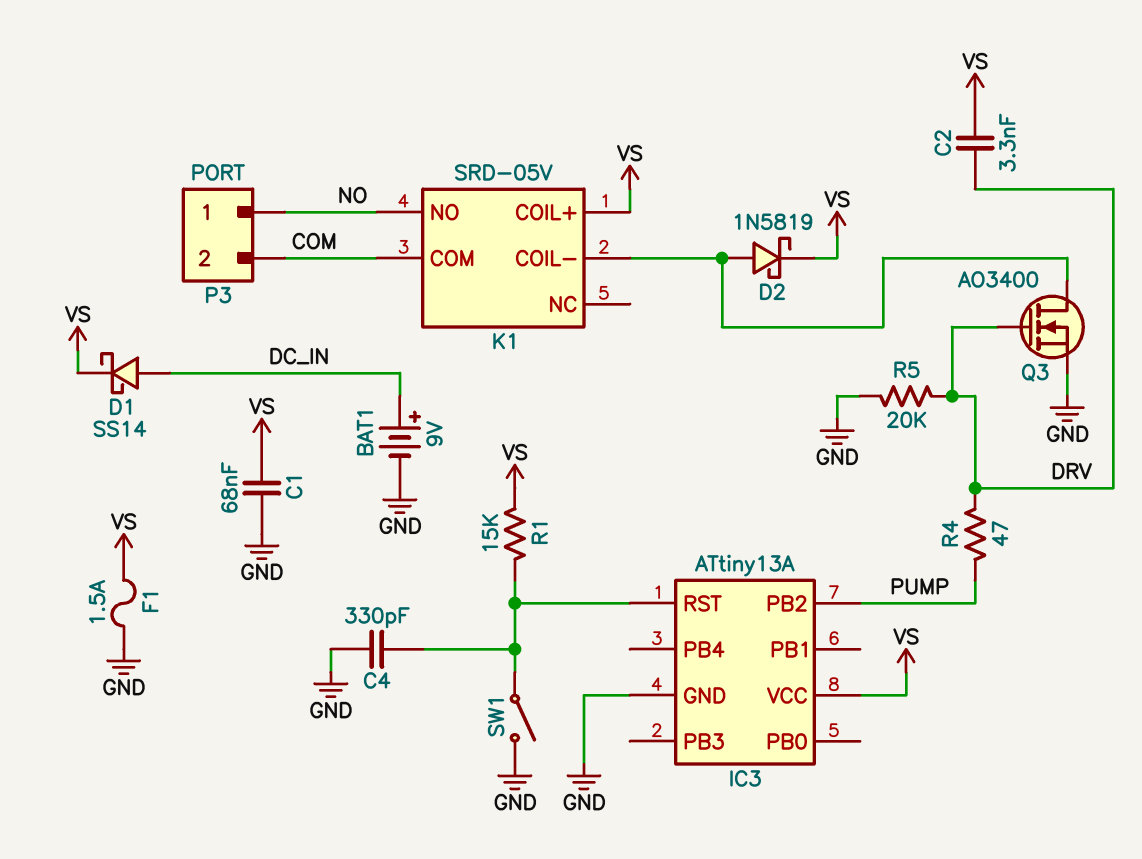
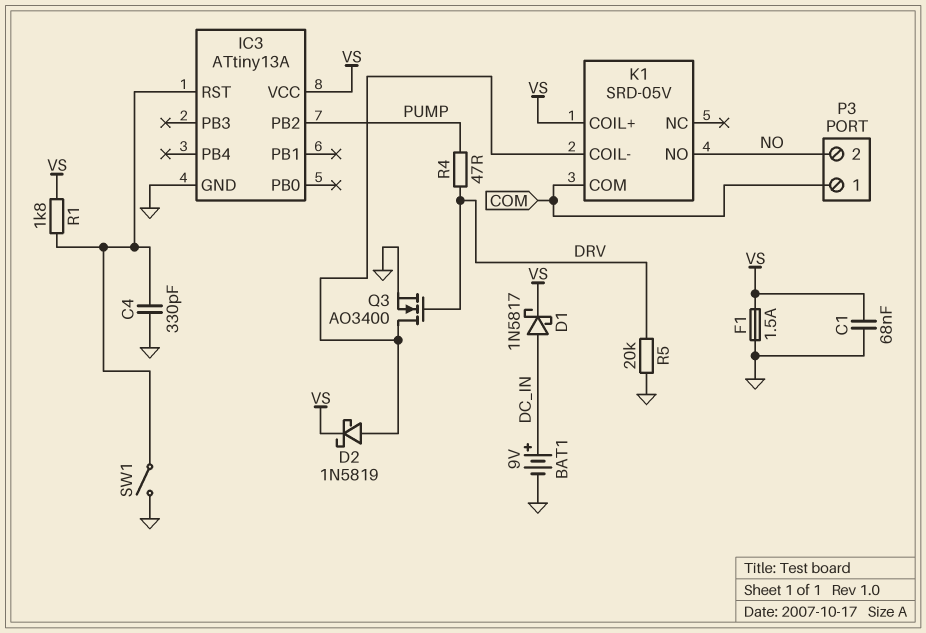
C2: 3.3nF (DRV, VS) -> none
D1: schottky SS14 (A DC_IN, K VS) -> schottky 1N5817 (A DC_IN, K VS)
P3 pin 1: NO -> COM
P3 pin 2: COM -> NO
R1: 15k (IC3/RST, VS) -> 1.8k (IC3/RST, VS)

